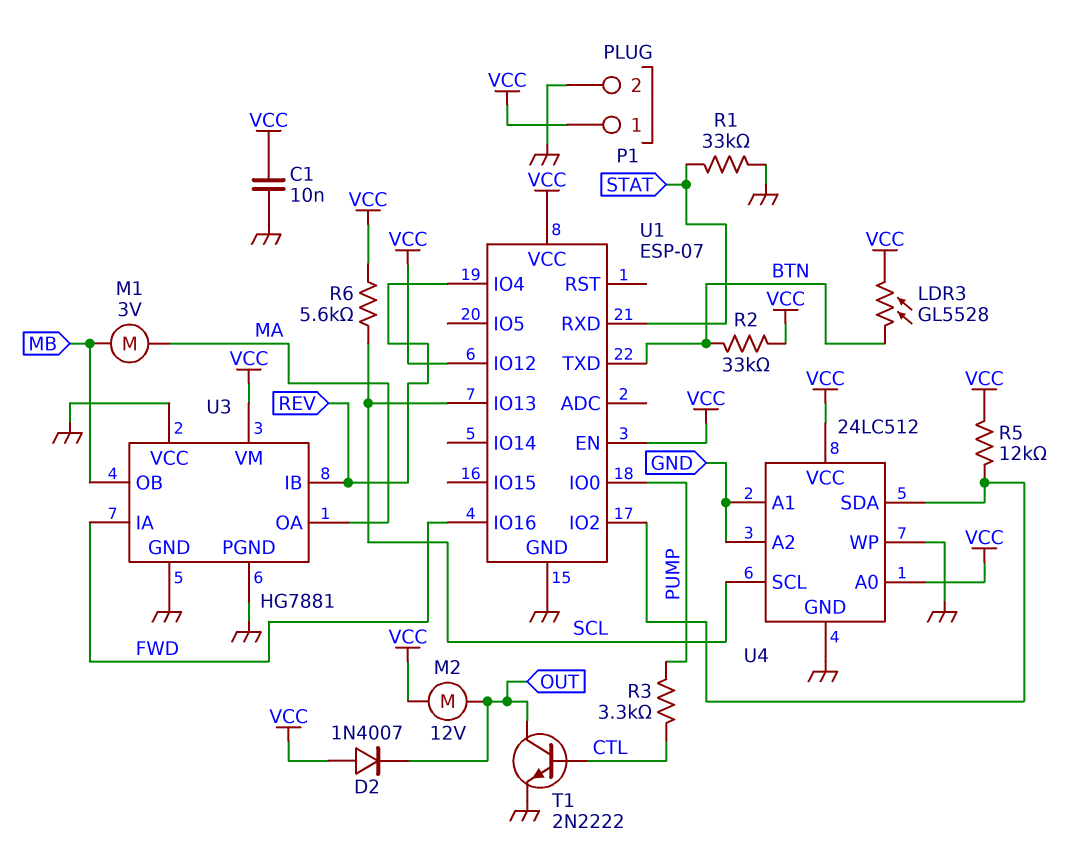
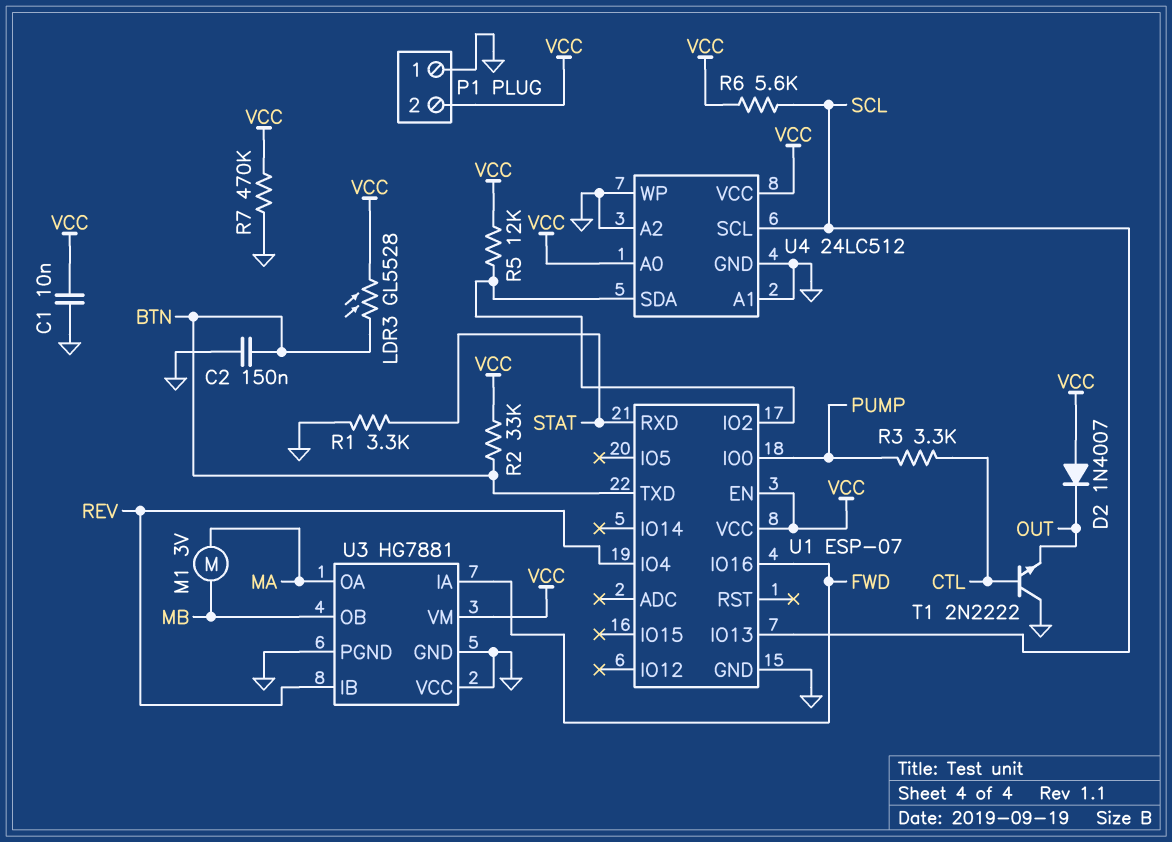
C2: none -> 150nF (BTN, GND)
M2: motor 12V (OUT, VCC) -> none
P1 pin 1: VCC -> GND
P1 pin 2: GND -> VCC
R1: 33k (GND, STAT) -> 3.3k (GND, STAT)
R7: none -> 470k (GND, VCC)
T1: NPN 2N2222 (B CTL, C OUT, E GND) -> NPN 2N2222 (B CTL, C GND, E OUT)
U1 pin IO12: VCC -> none

